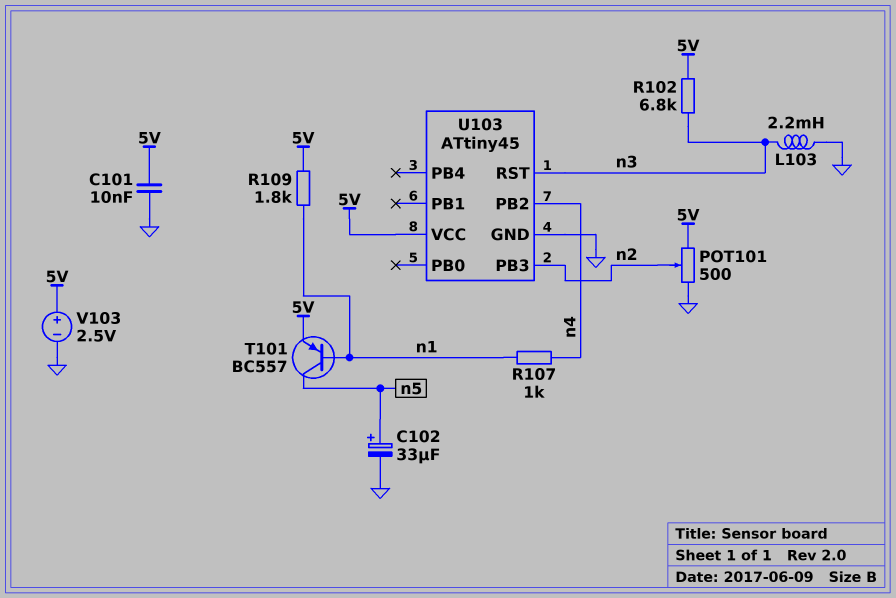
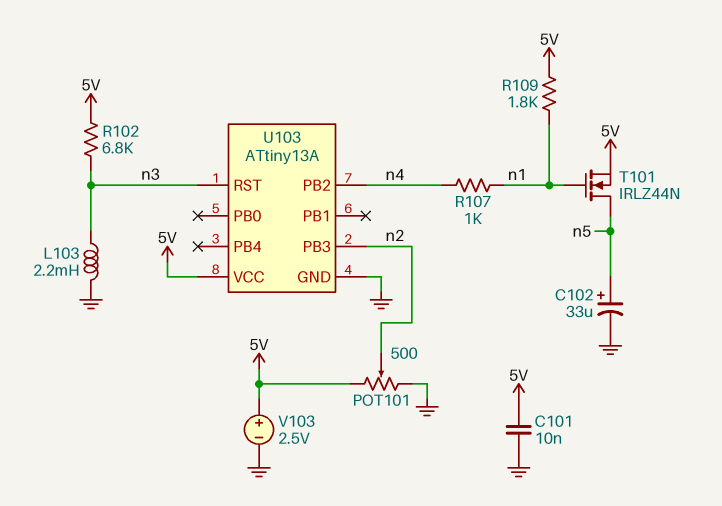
T101: PNP BC557 (B n1, C n5, E 5V) -> NMOS IRLZ44N (G n1, D n5, S 5V)
U103: ATtiny45 -> ATtiny13A

